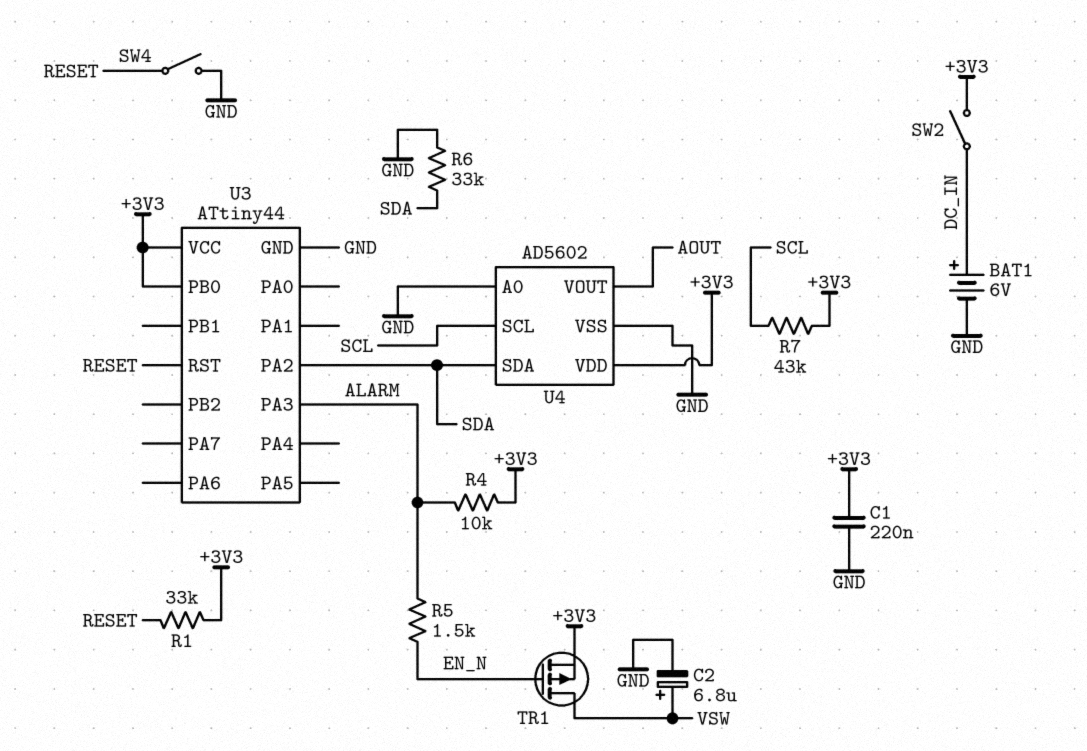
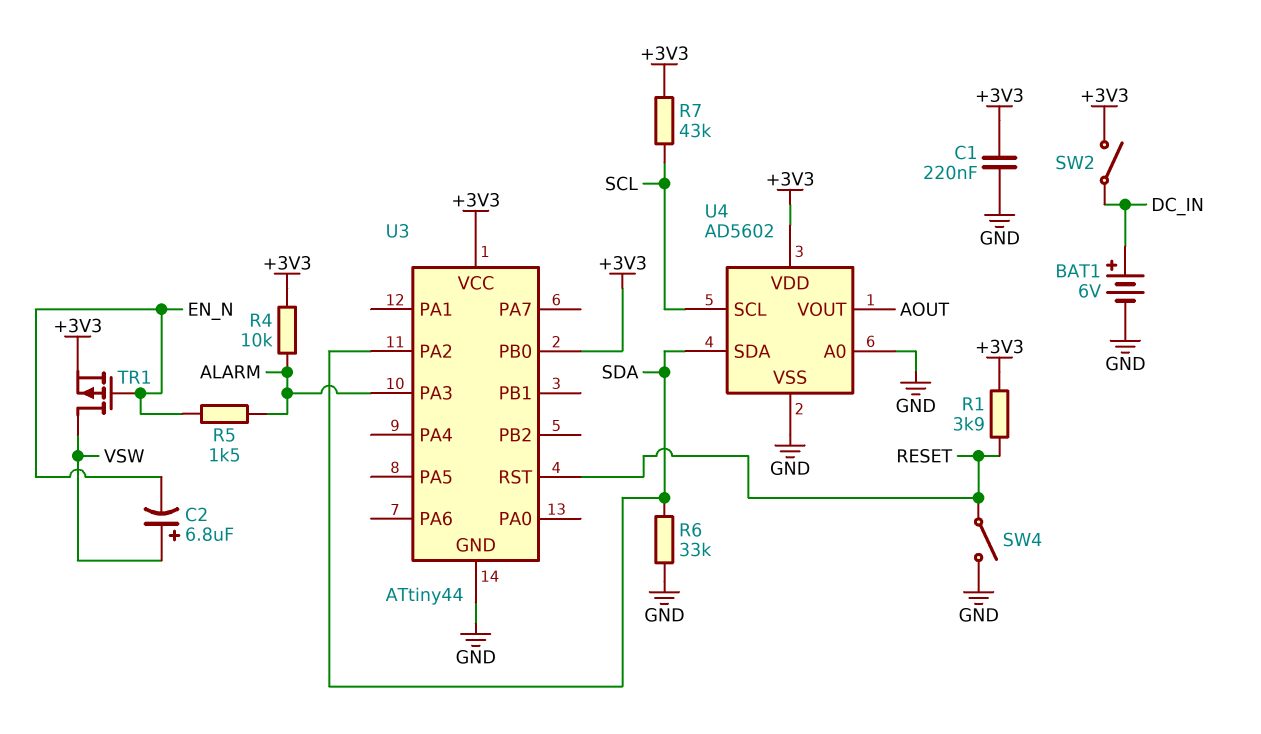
C2: 6.8uF (plus VSW, minus GND) -> 6.8uF (plus VSW, minus EN_N)
R1: 33k (+3V3, RESET) -> 3.9k (+3V3, RESET)

